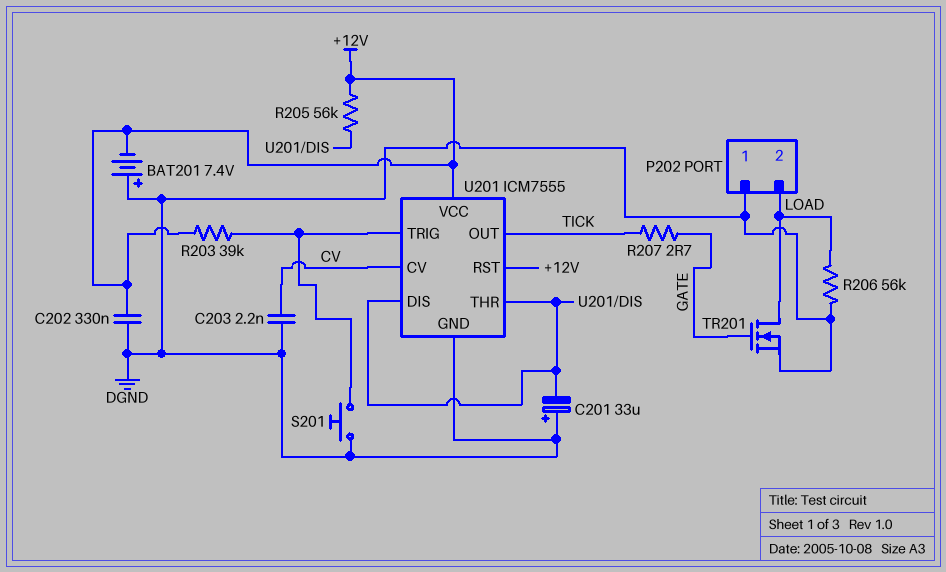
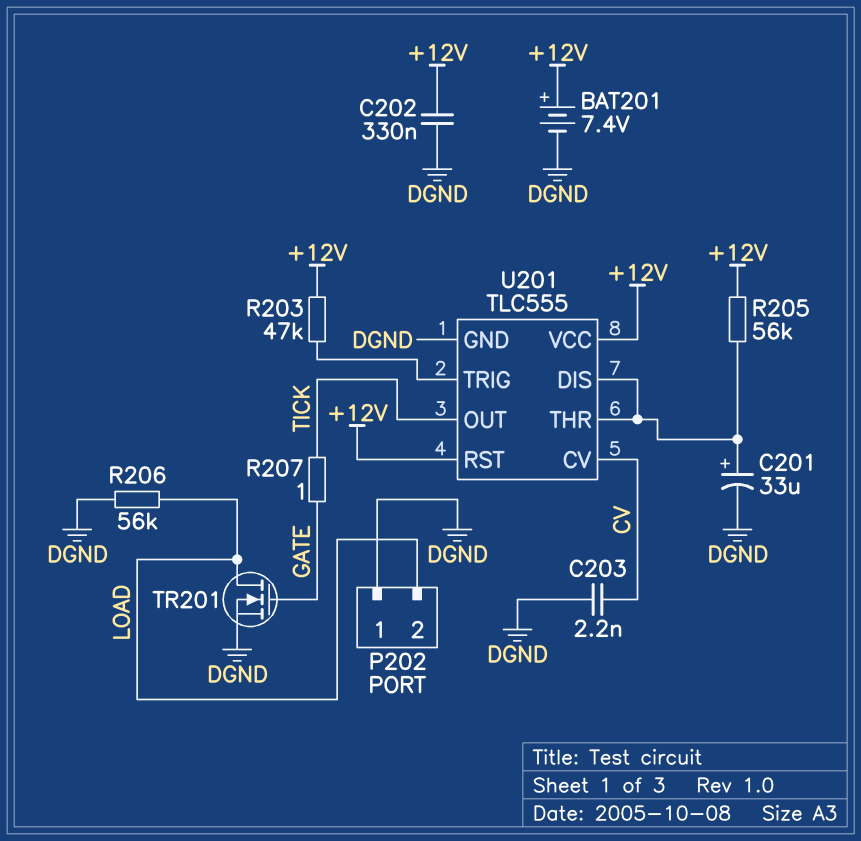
BAT201: 7.4V (plus DGND, minus +12V) -> 7.4V (plus +12V, minus DGND)
C201: 33uF (plus DGND, minus U201/DIS) -> 33uF (plus U201/DIS, minus DGND)
R203: 39k (+12V, U201/TRIG) -> 47k (+12V, U201/TRIG)
R207: 2.7 (GATE, TICK) -> 1 (GATE, TICK)
S201: button (DGND, U201/TRIG) -> none
U201: ICM7555 -> TLC555

